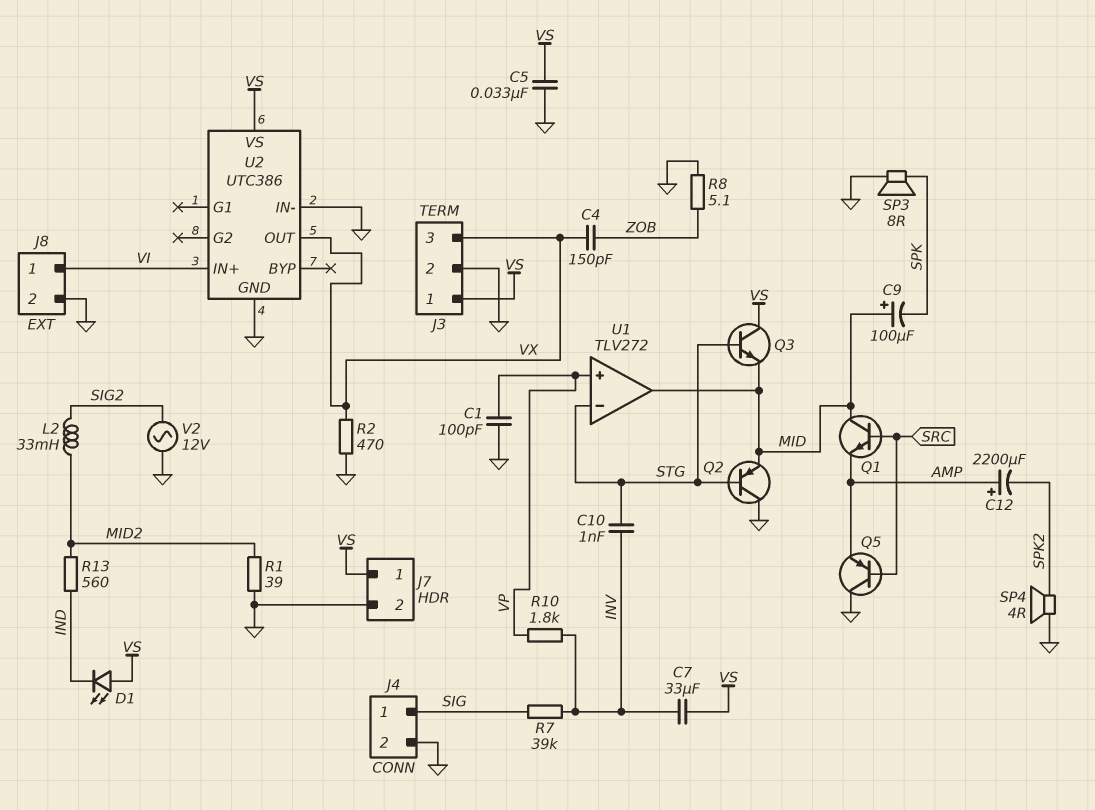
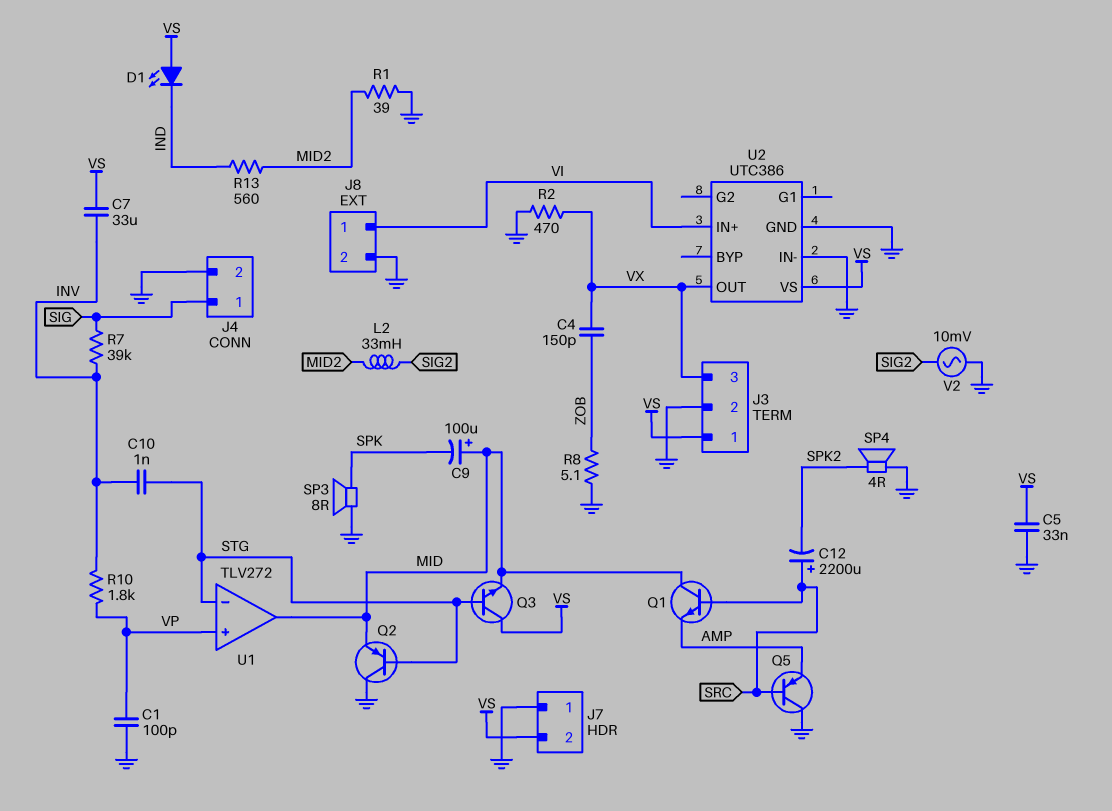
C12: 2200uF (plus AMP, minus SPK2) -> 2200uF (plus SRC, minus SPK2)
J7 pin 1: VS -> GND
J7 pin 2: GND -> VS
V2: AC 12V (GND, SIG2) -> AC 10mV (GND, SIG2)

